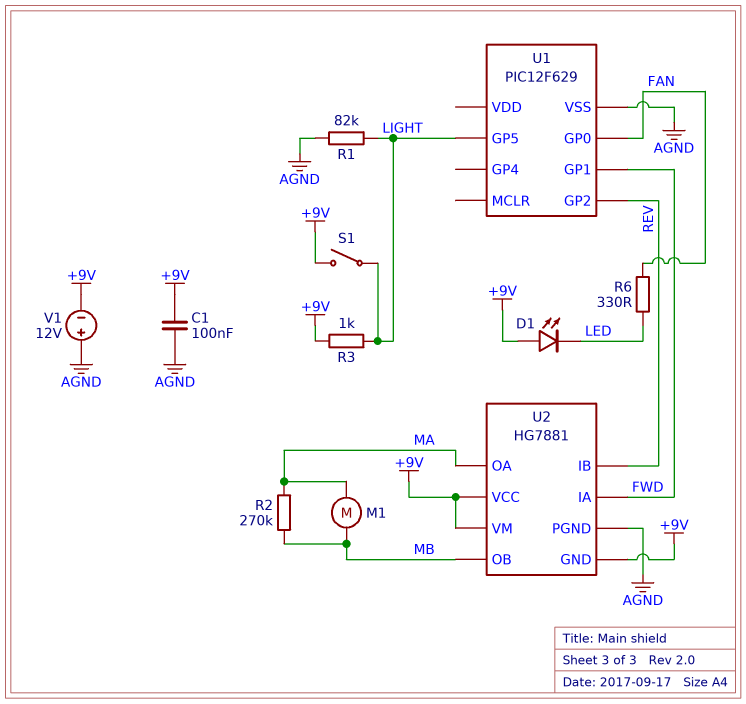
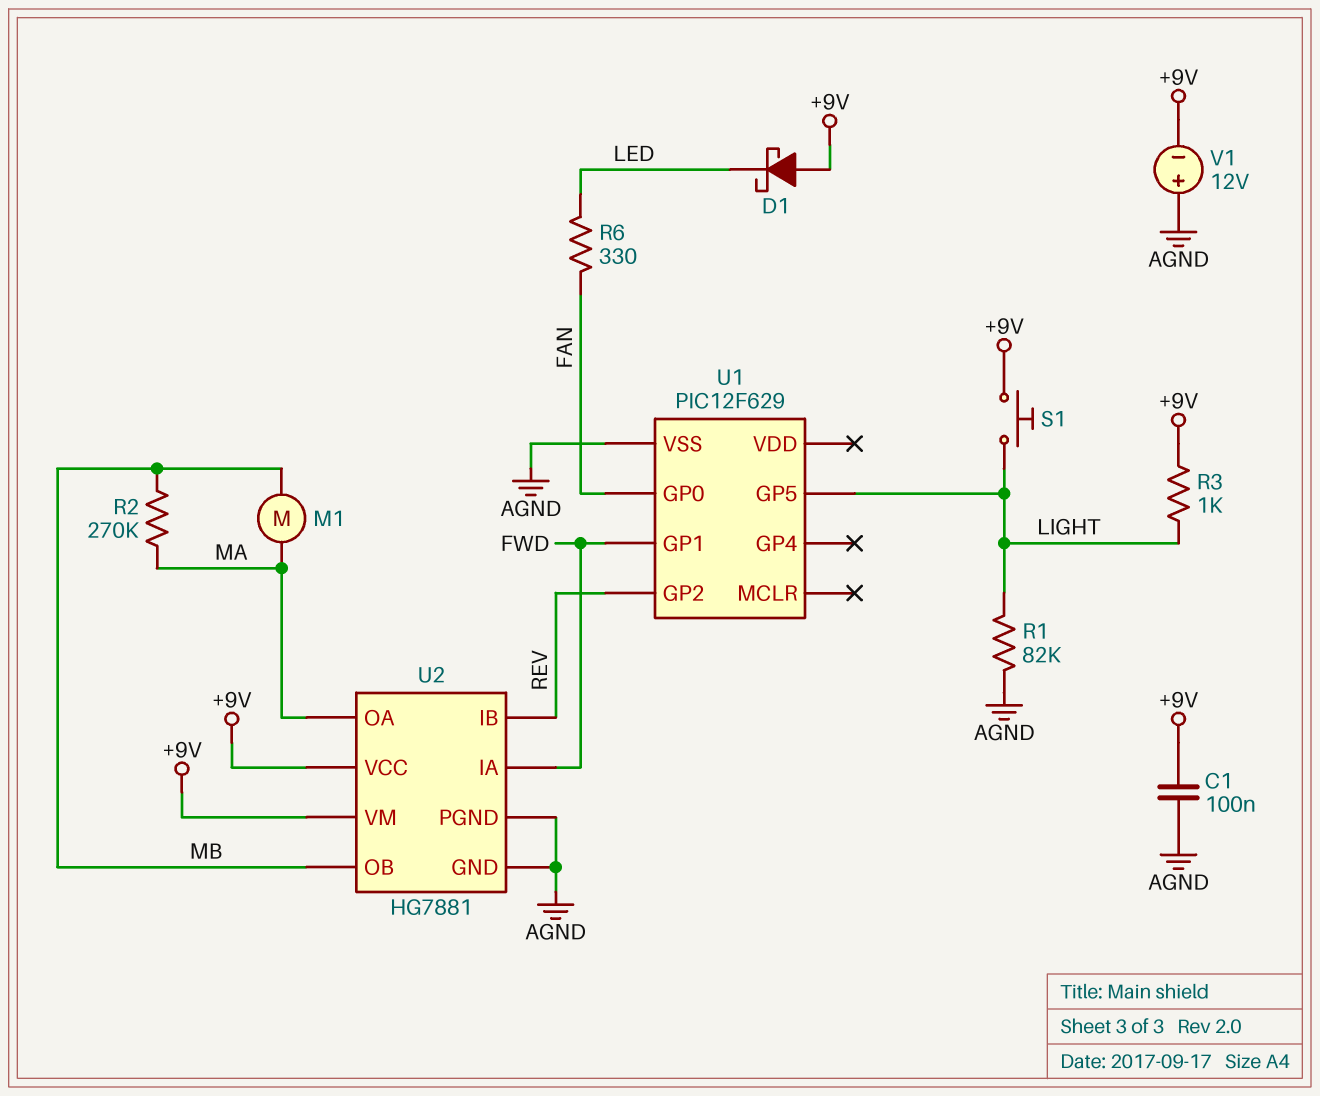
D1: LED (A +9V, K LED) -> schottky (A +9V, K LED)
S1: switch (+9V, LIGHT) -> button (+9V, LIGHT)
U2 pin GND: +9V -> AGND

